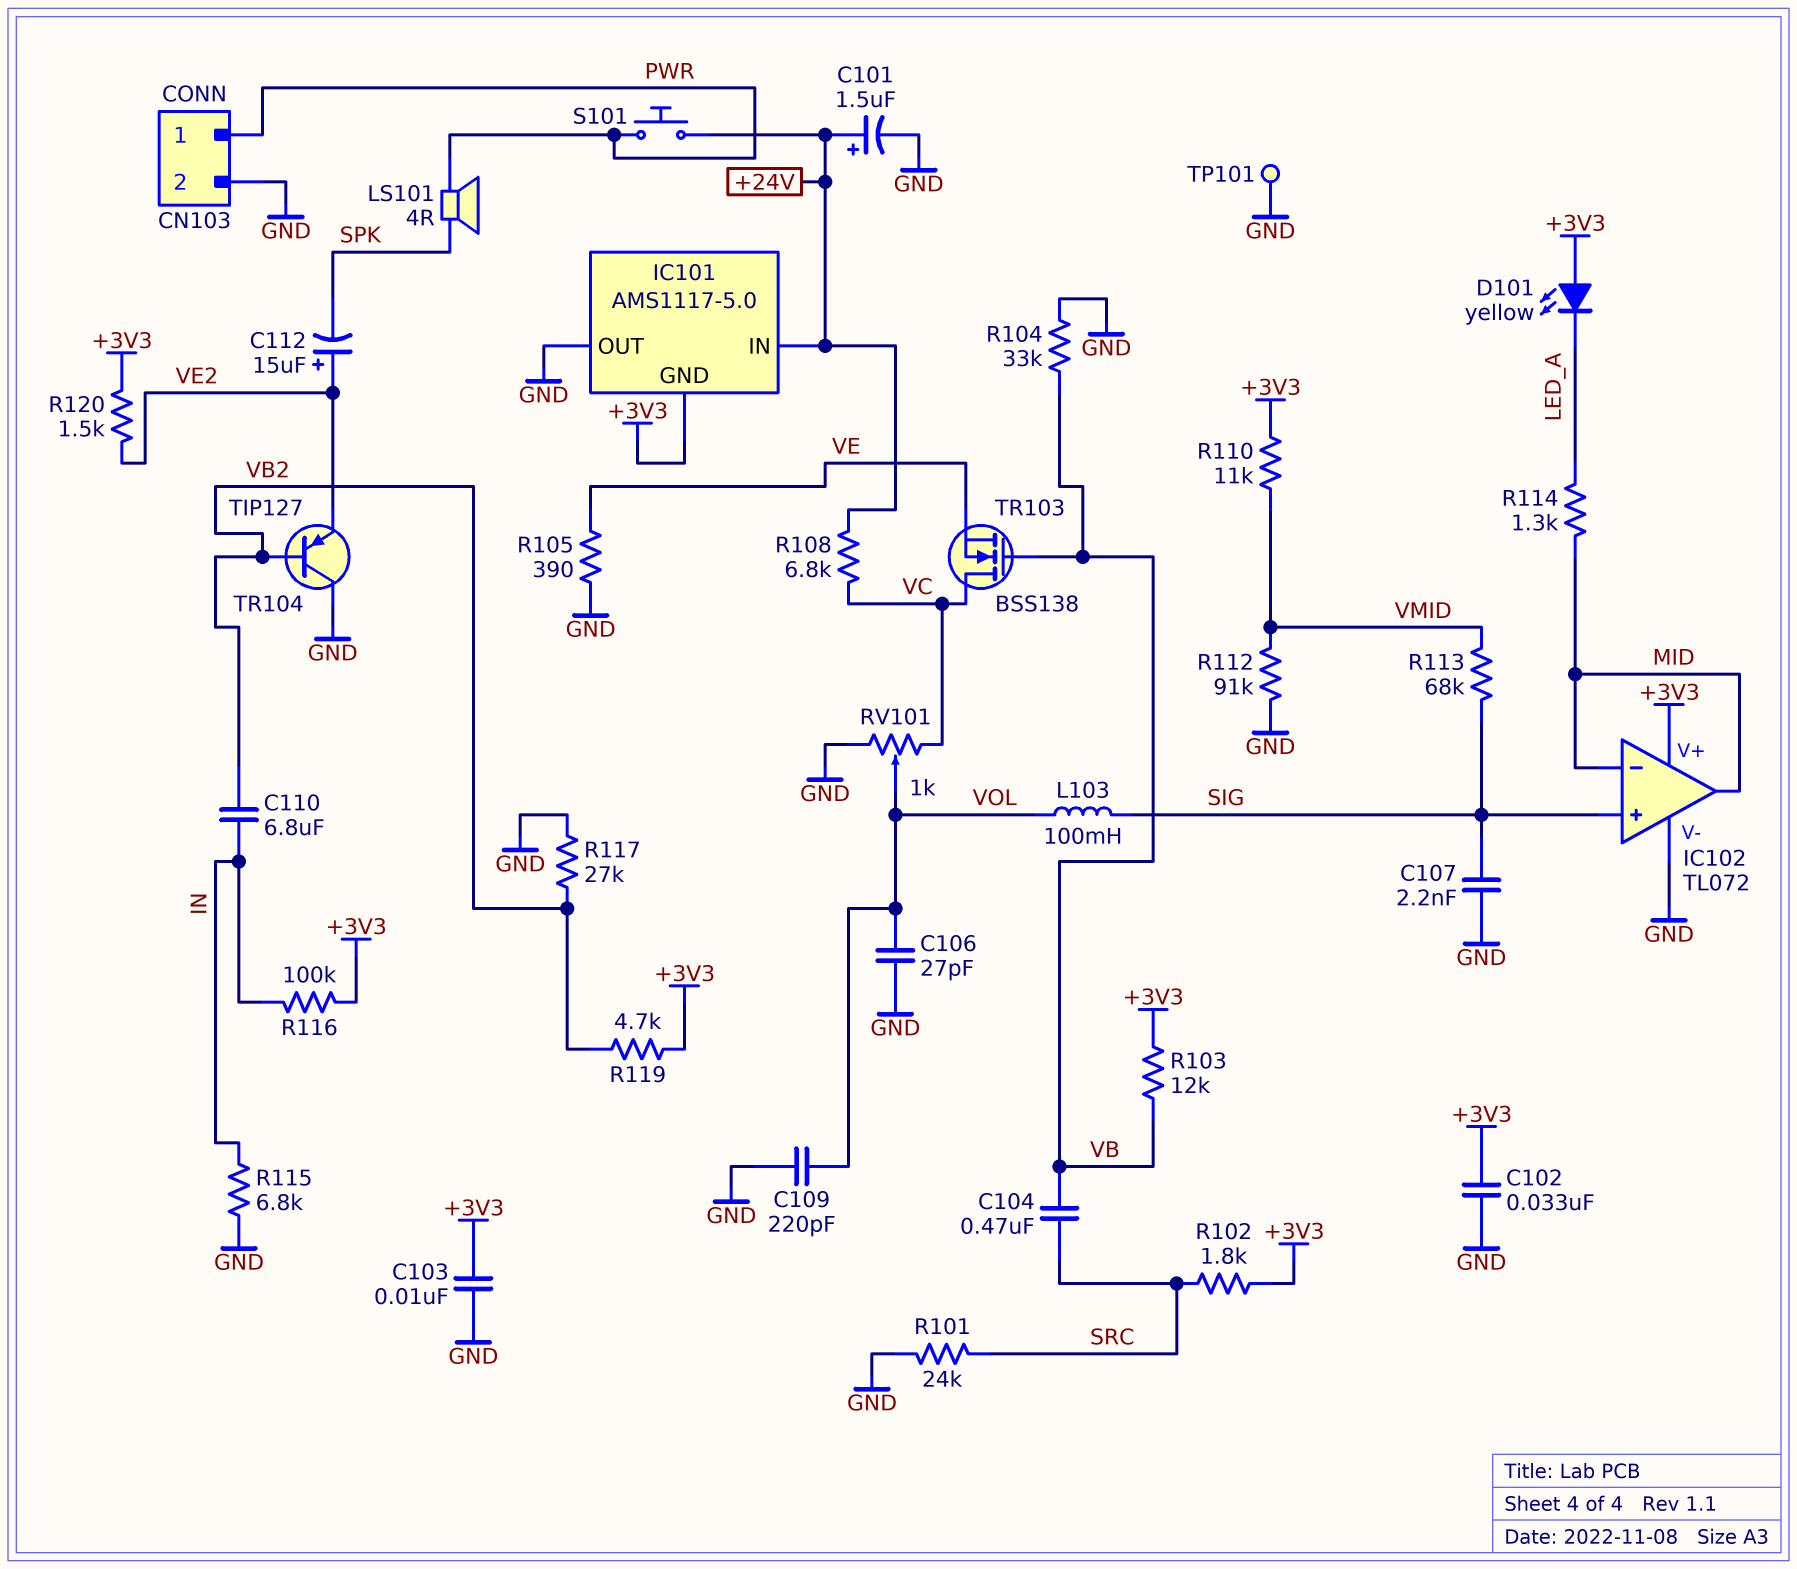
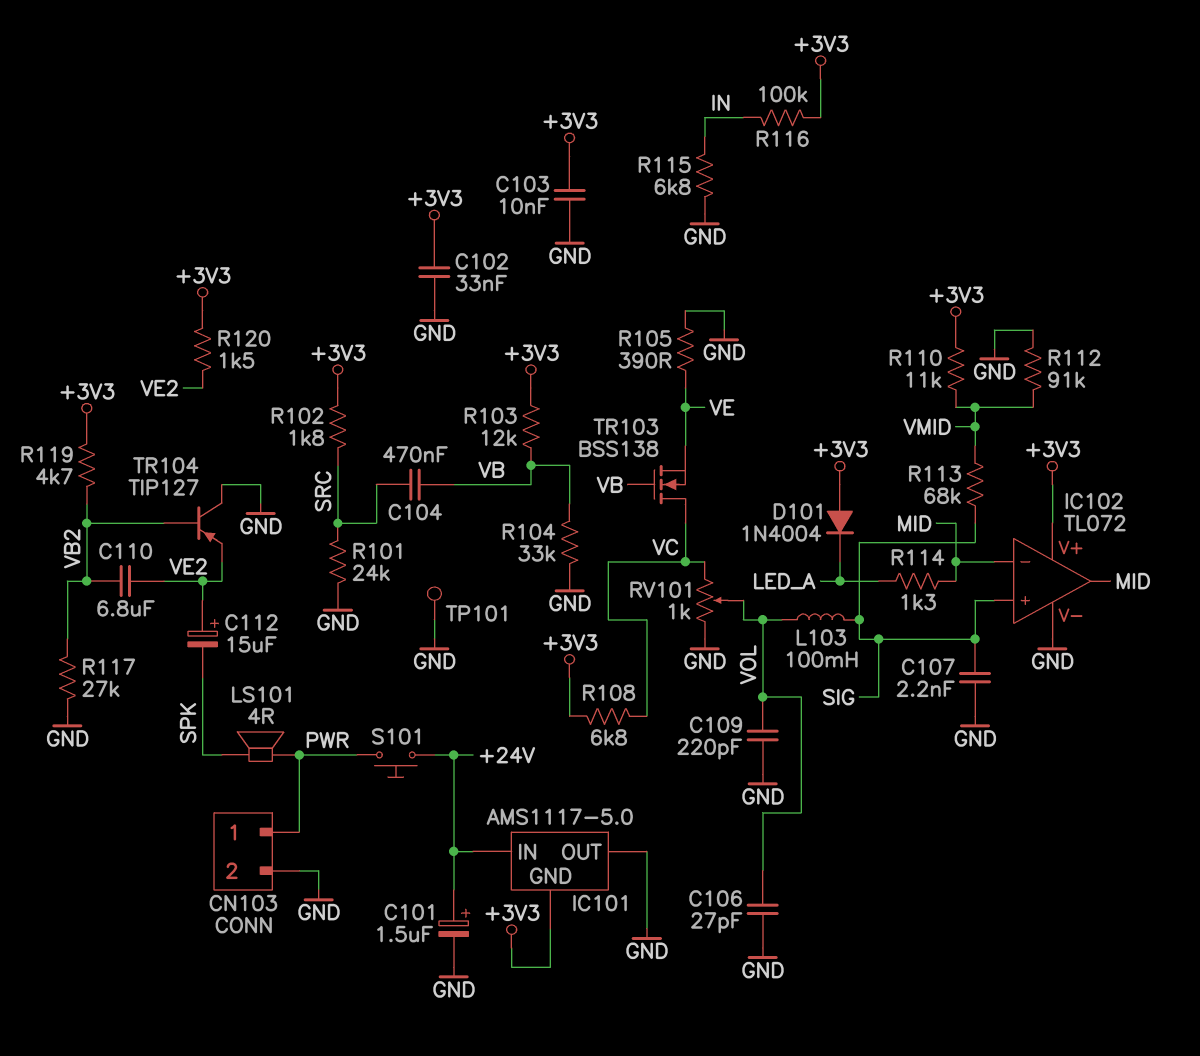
C110: 6.8uF (IN, VB2) -> 6.8uF (VB2, VE2)
D101: LED yellow (A +3V3, K LED_A) -> diode 1N4004 (A +3V3, K LED_A)
R108: 6.8k (+24V, VC) -> 6.8k (+3V3, VC)

